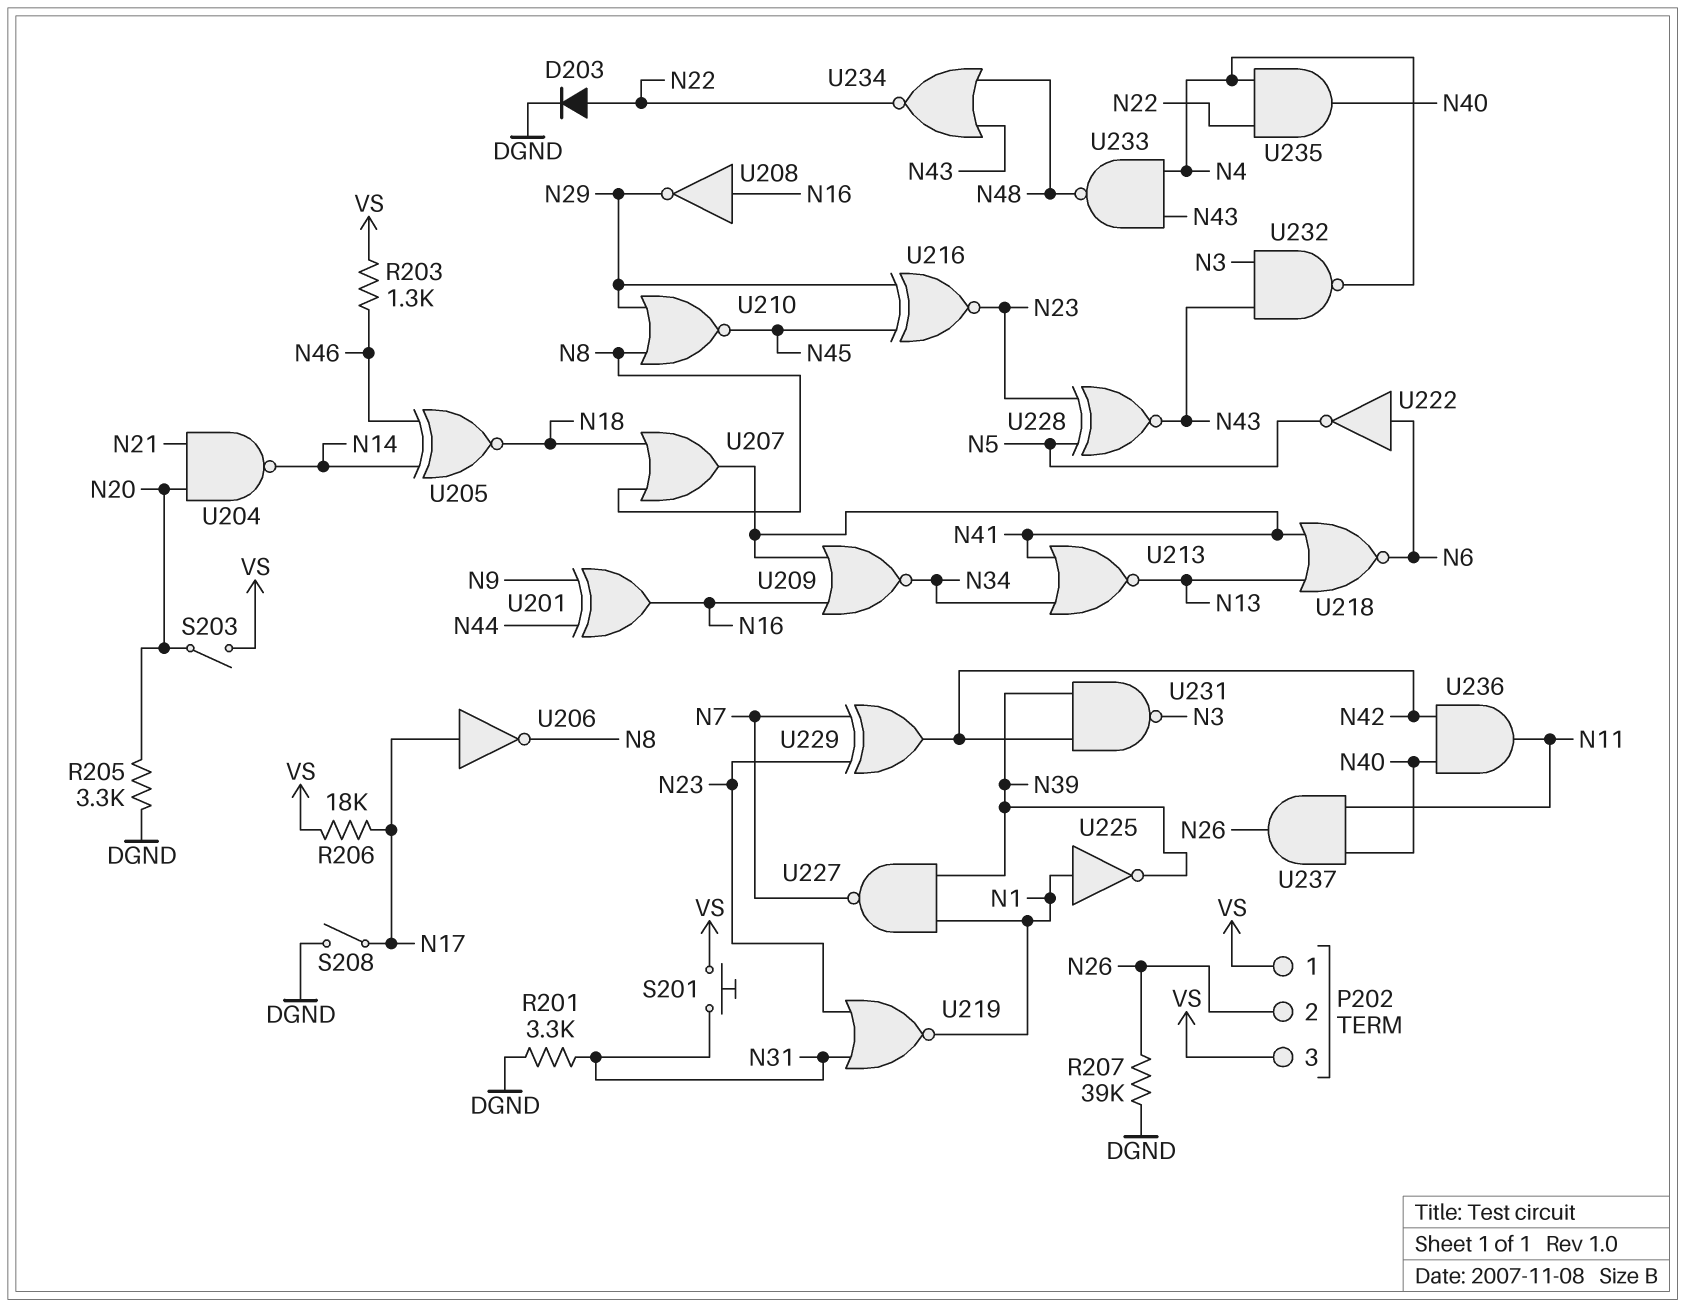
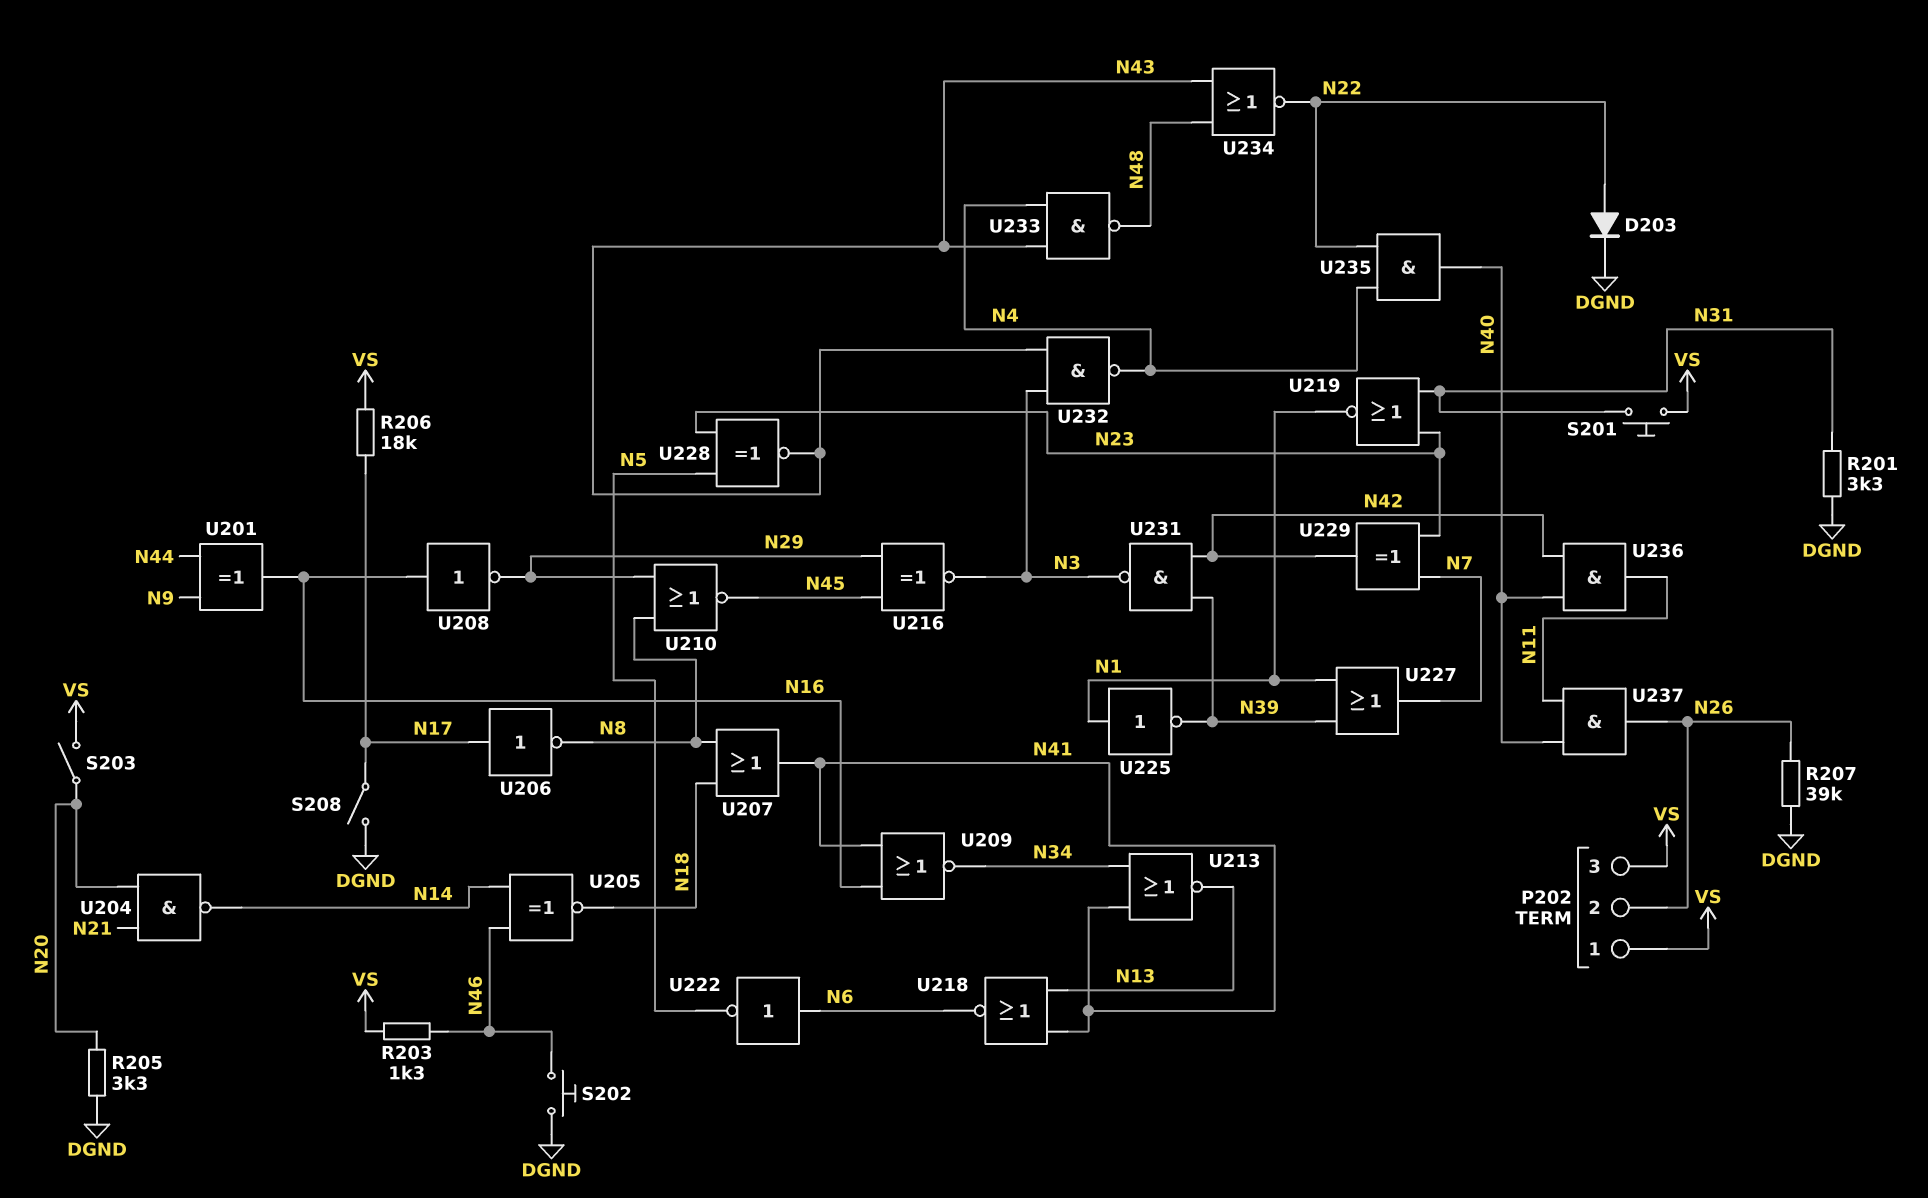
S202: none -> button (DGND, N46)
U216: XNOR (in N29, in N45, out N23) -> XNOR (in N29, in N45, out N3)
U227: NAND (in N1, in N39, out N7) -> OR (in N1, in N39, out N7)

